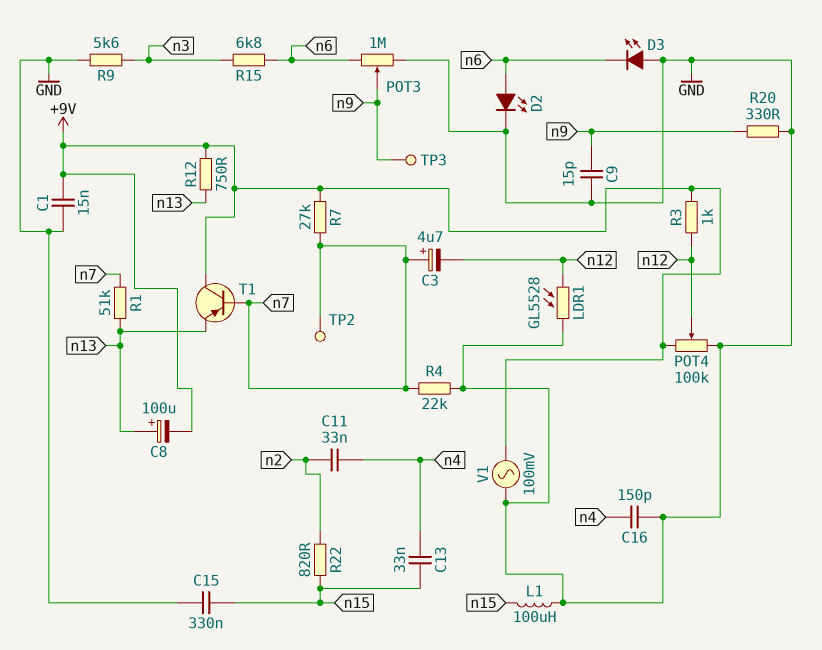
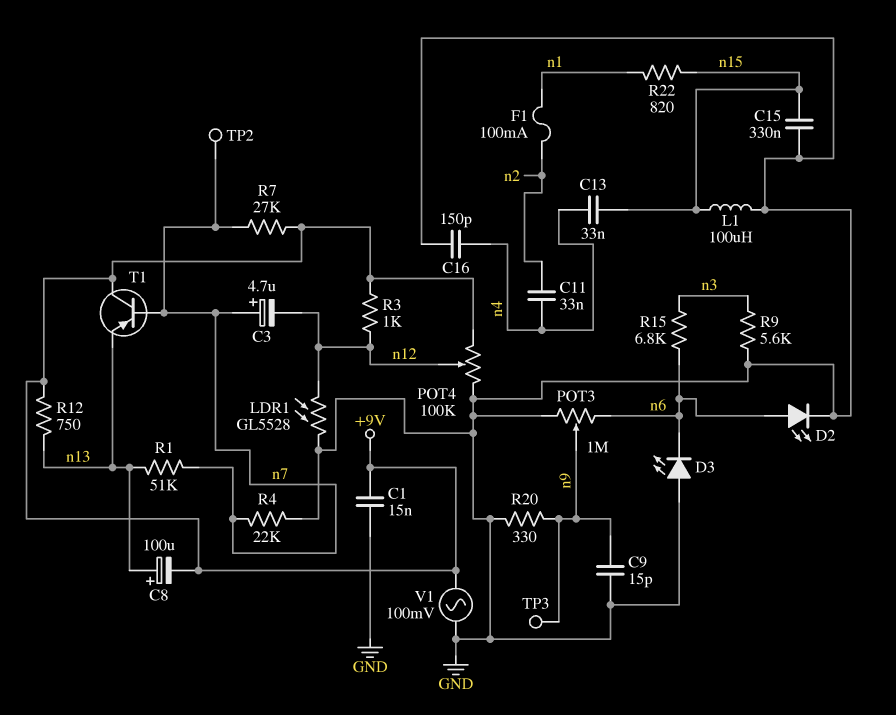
F1: none -> 100mA (n1, n2)
R22: 820 (n2, n15) -> 820 (n1, n15)

